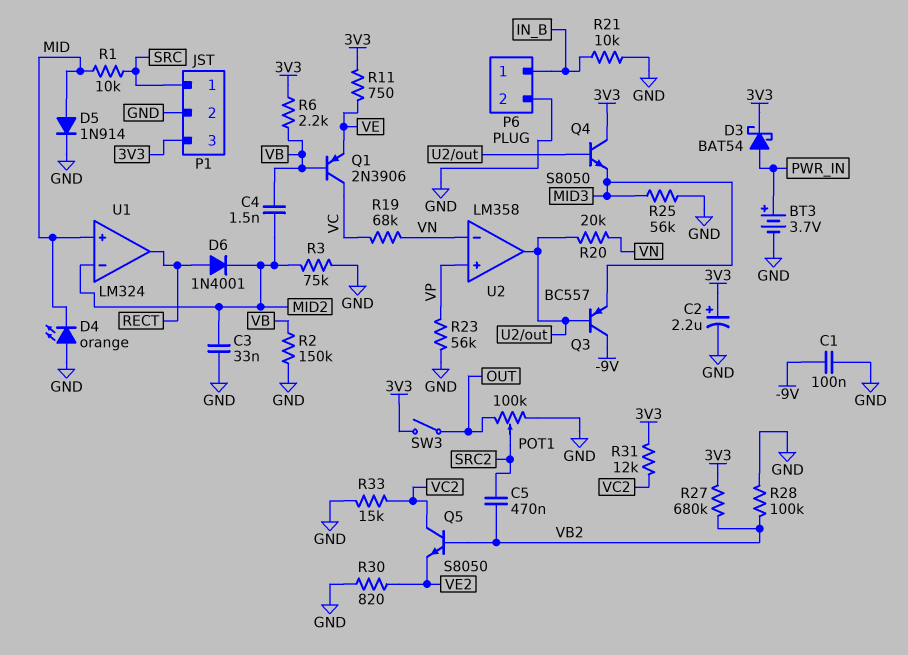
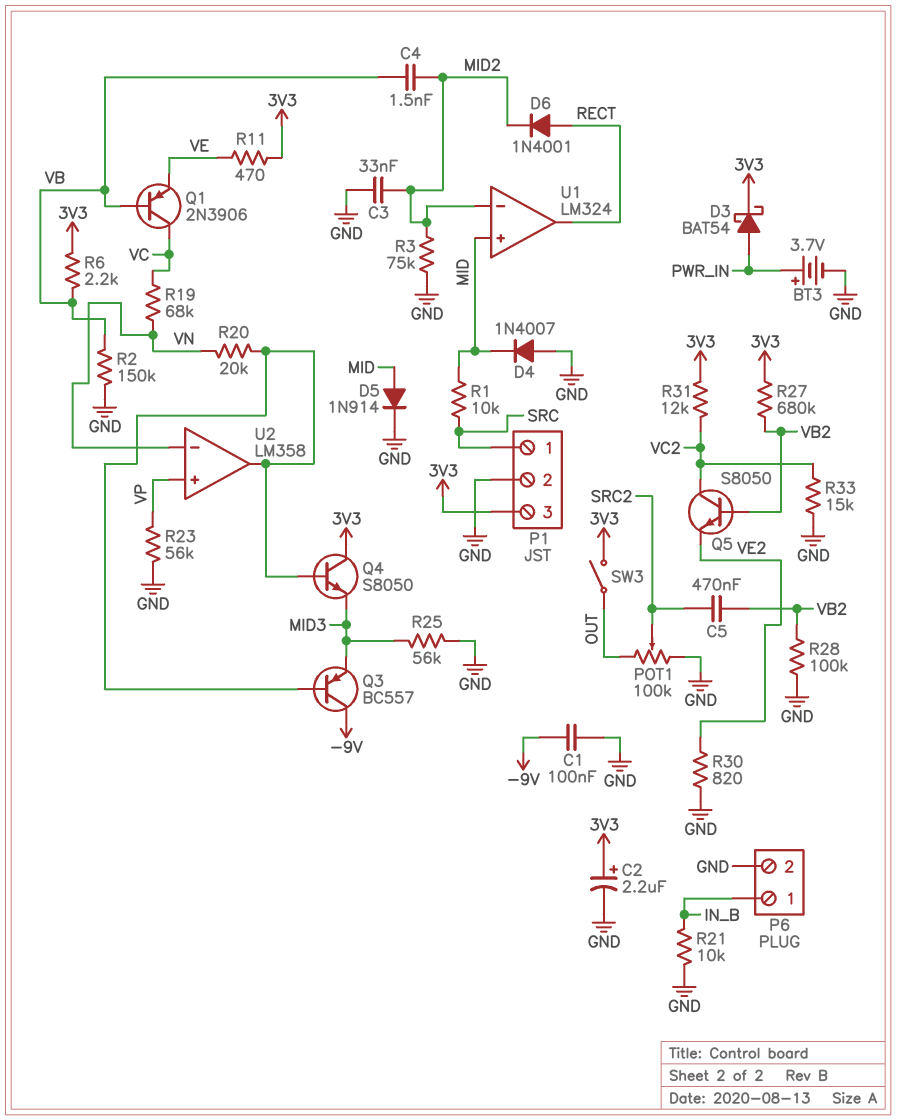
D4: LED orange (A GND, K MID) -> diode 1N4007 (A GND, K MID)
R11: 750 (3V3, VE) -> 470 (3V3, VE)

